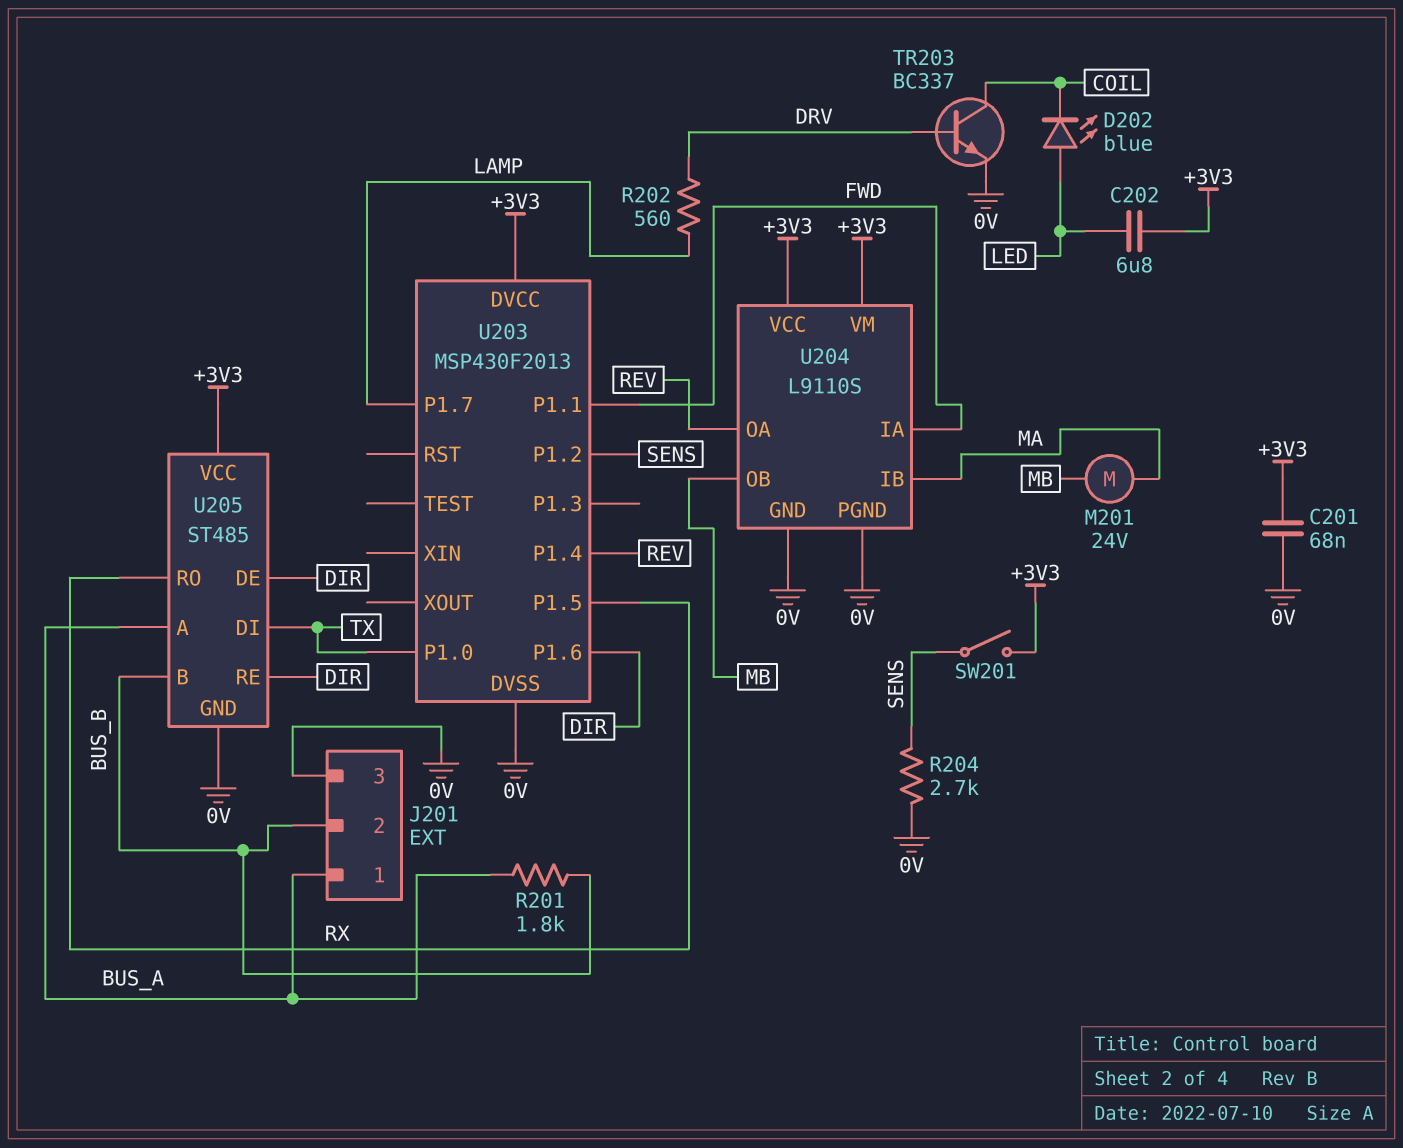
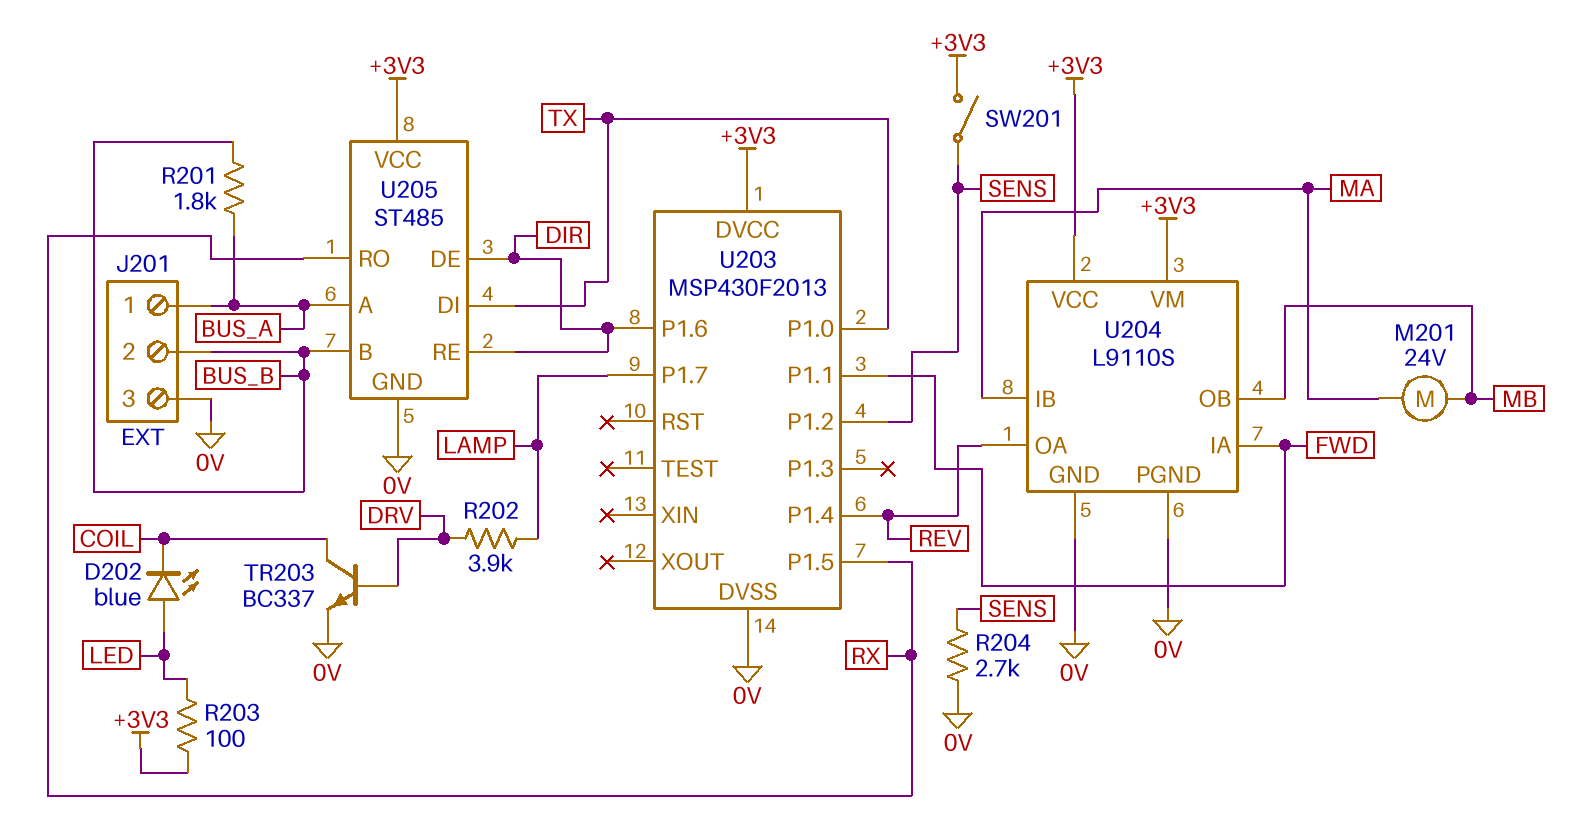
C201: 68nF (+3V3, 0V) -> none
C202: 6.8uF (+3V3, LED) -> none
R202: 560 (DRV, LAMP) -> 3.9k (DRV, LAMP)
R203: none -> 100 (+3V3, LED)

